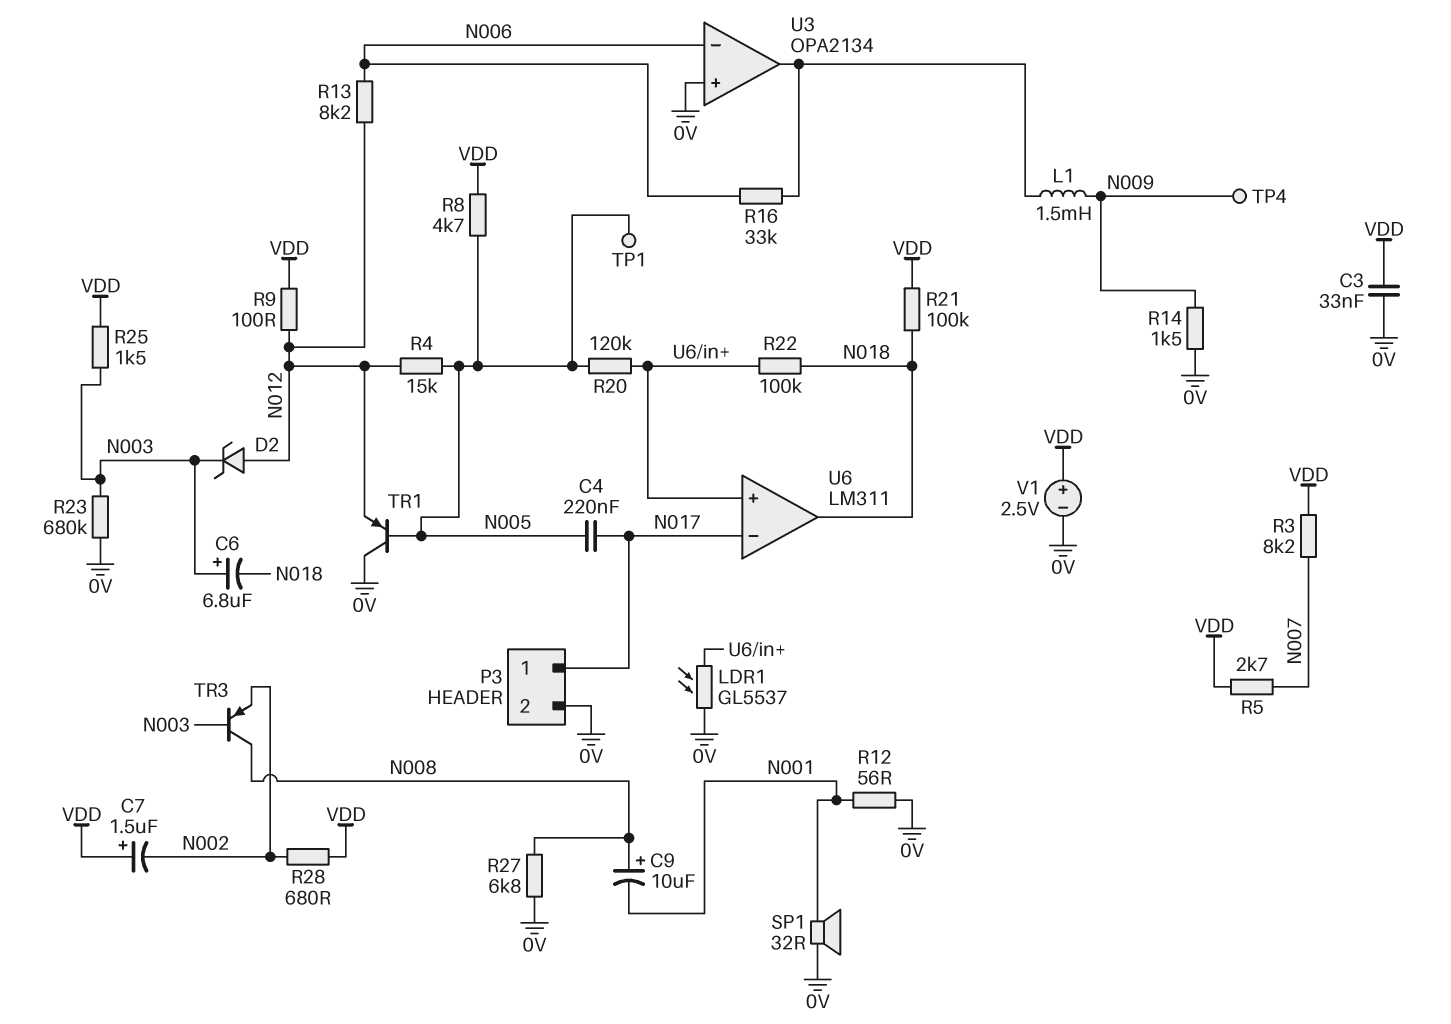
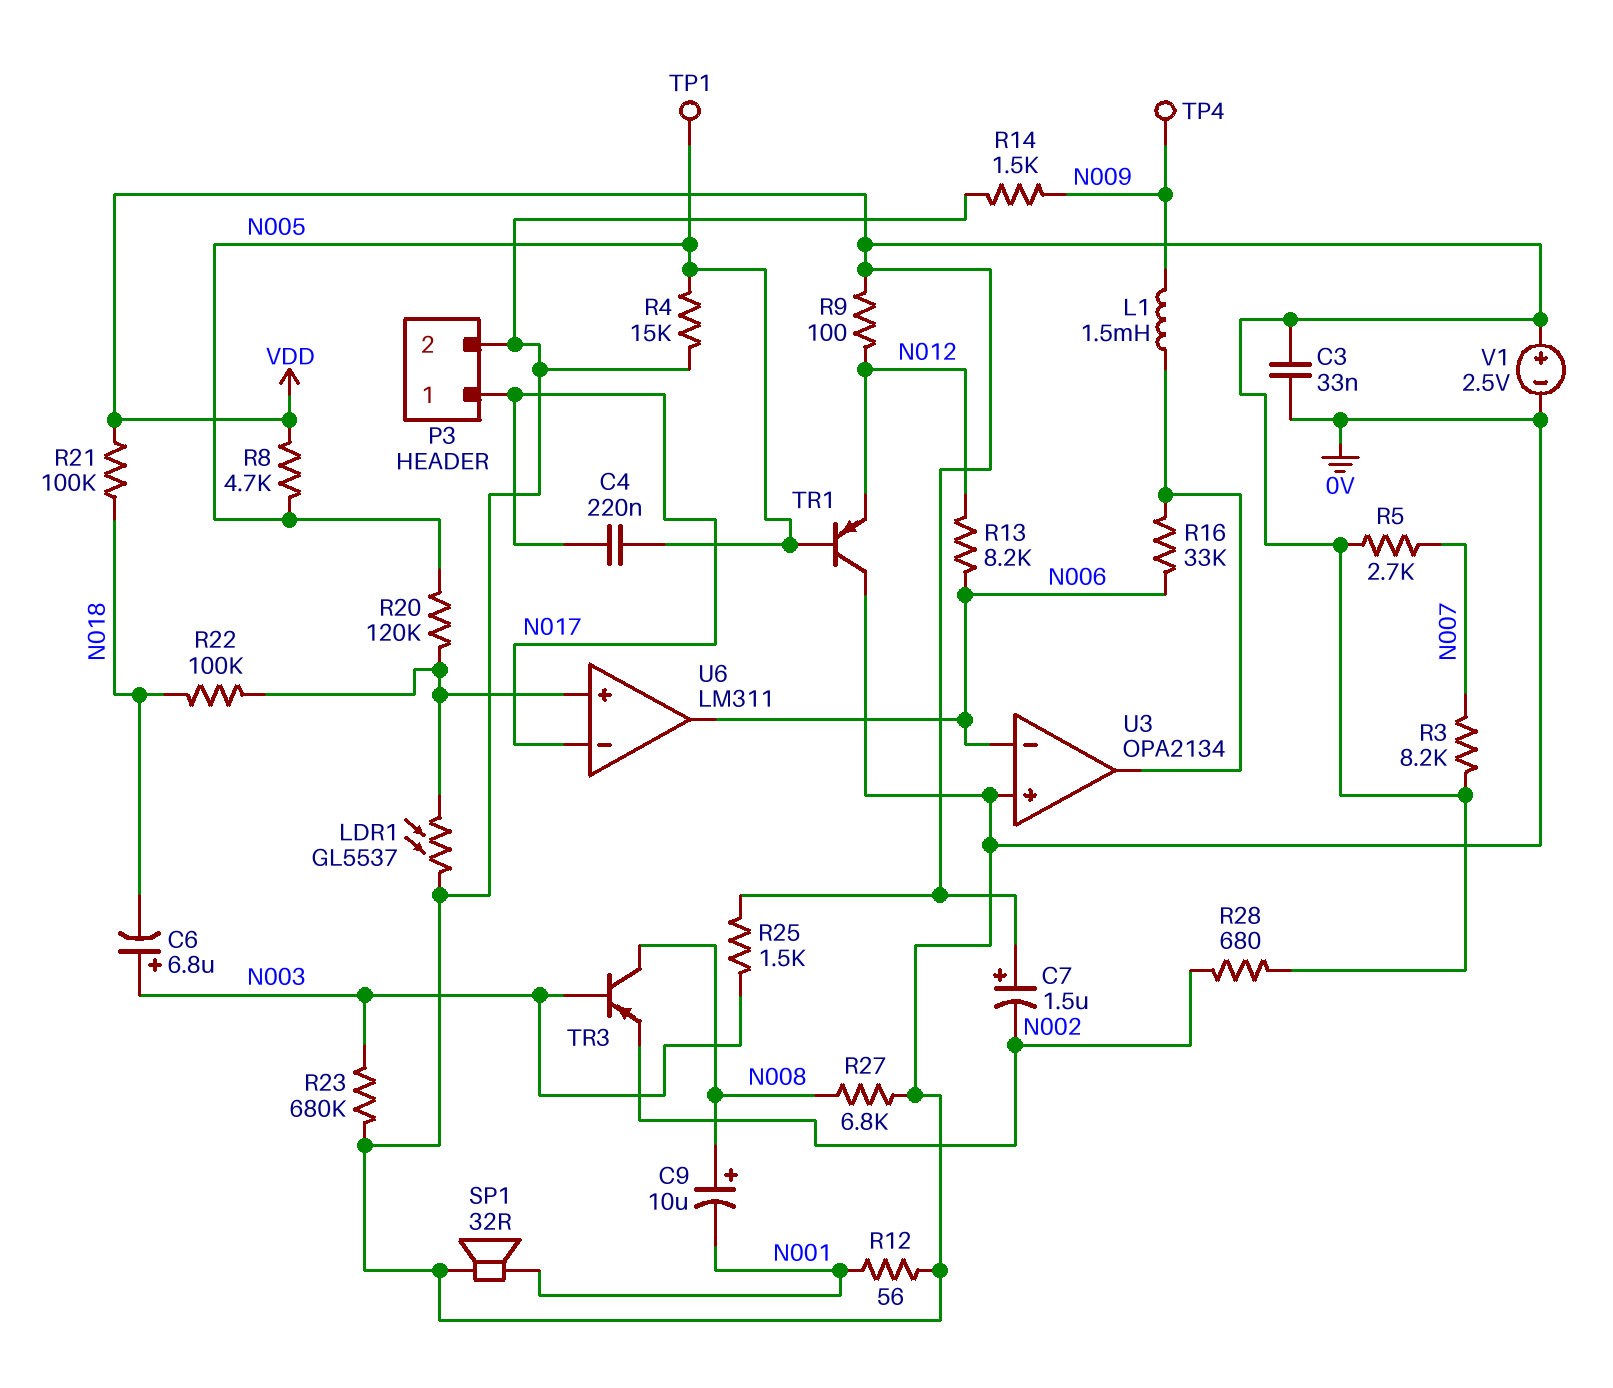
D2: zener (A N012, K N003) -> none
R4: 15k (N005, N012) -> 15k (0V, N005)
U6 pin out: N018 -> N006

